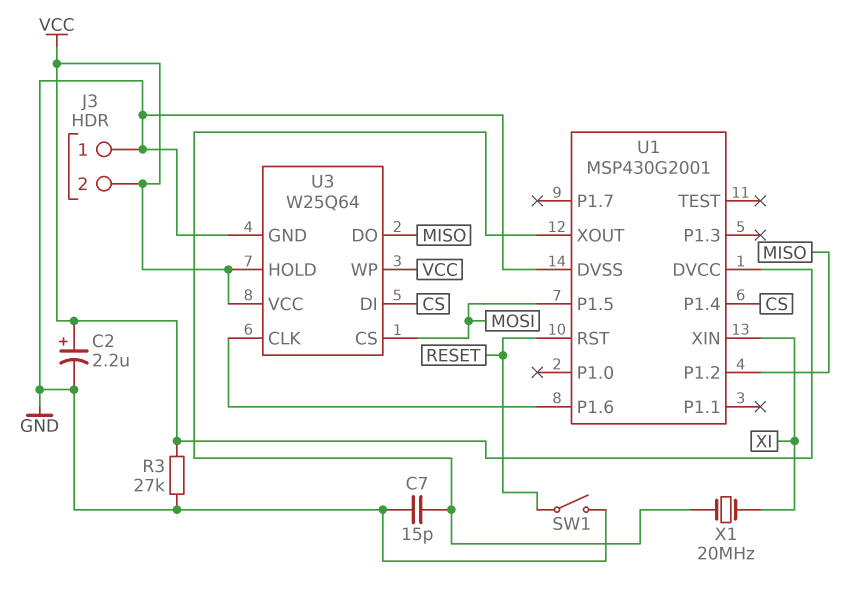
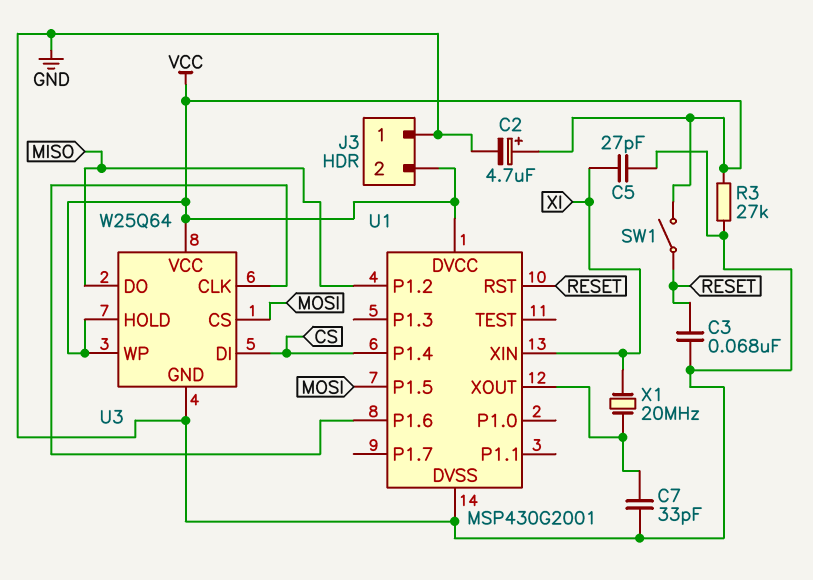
C2: 2.2uF (plus VCC, minus GND) -> 4.7uF (plus VCC, minus GND)
C3: none -> 68nF (GND, RESET)
C5: none -> 27pF (GND, XI)
C7: 15pF (GND, U1/XOUT) -> 33pF (GND, U1/XOUT)
SW1: switch (GND, RESET) -> switch (RESET, VCC)

